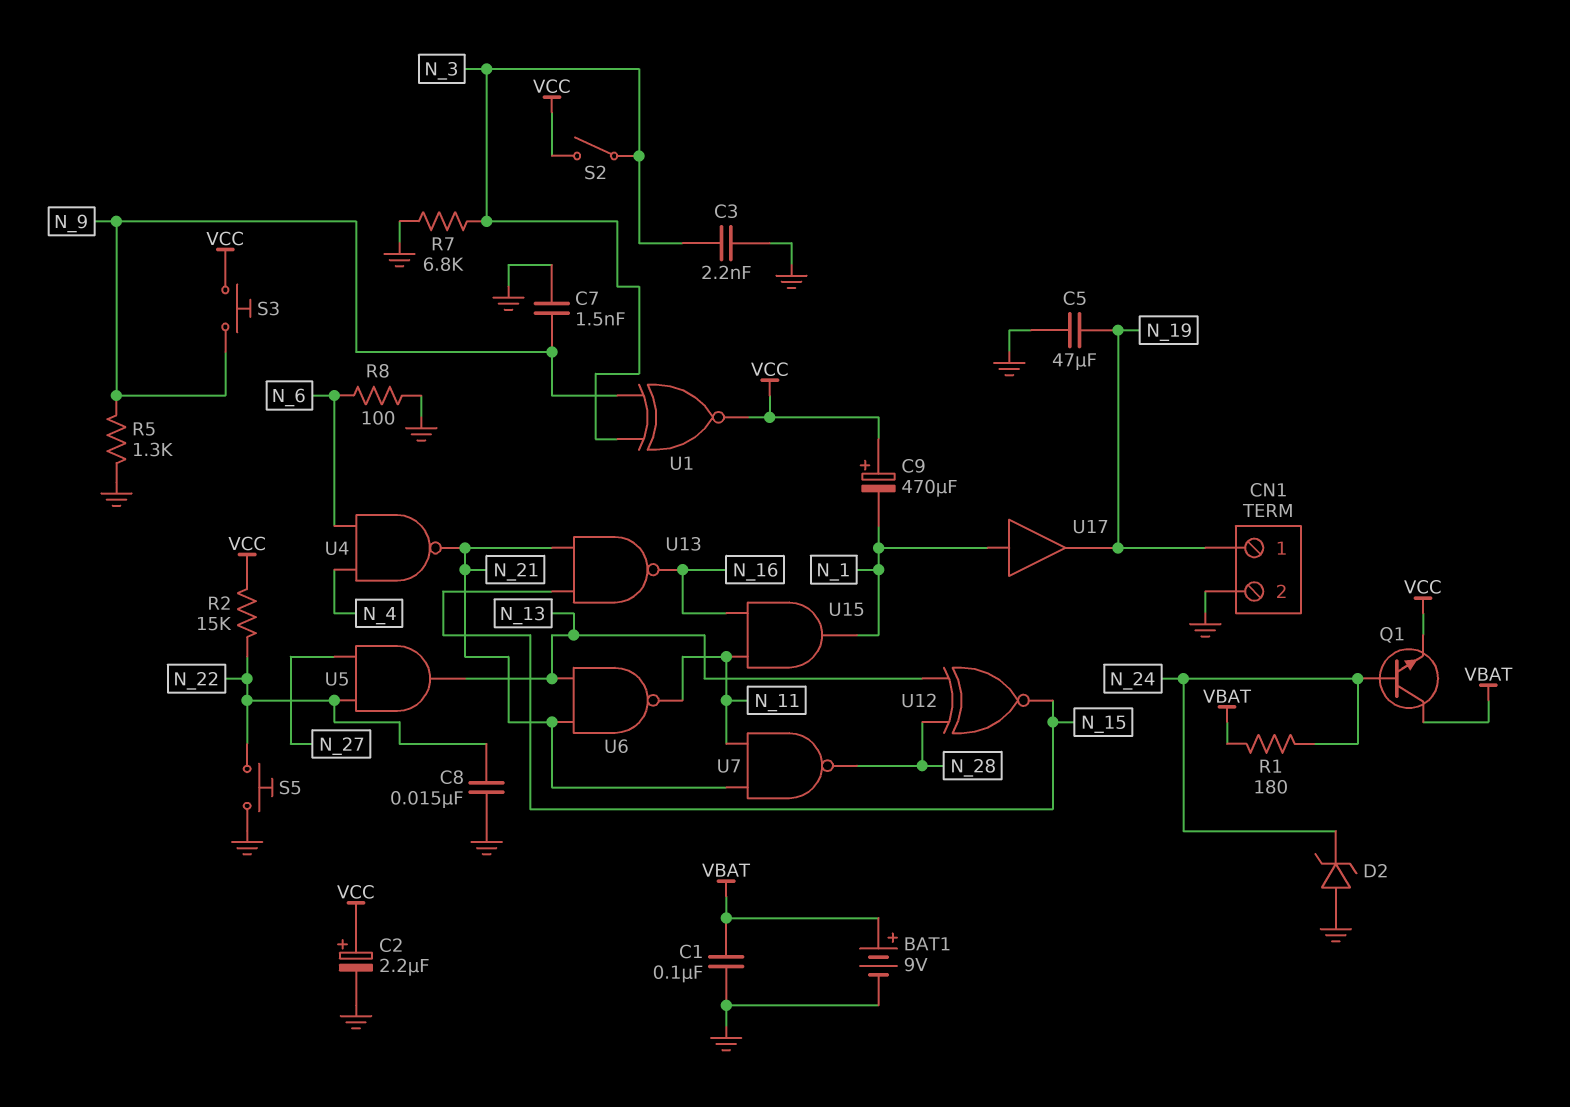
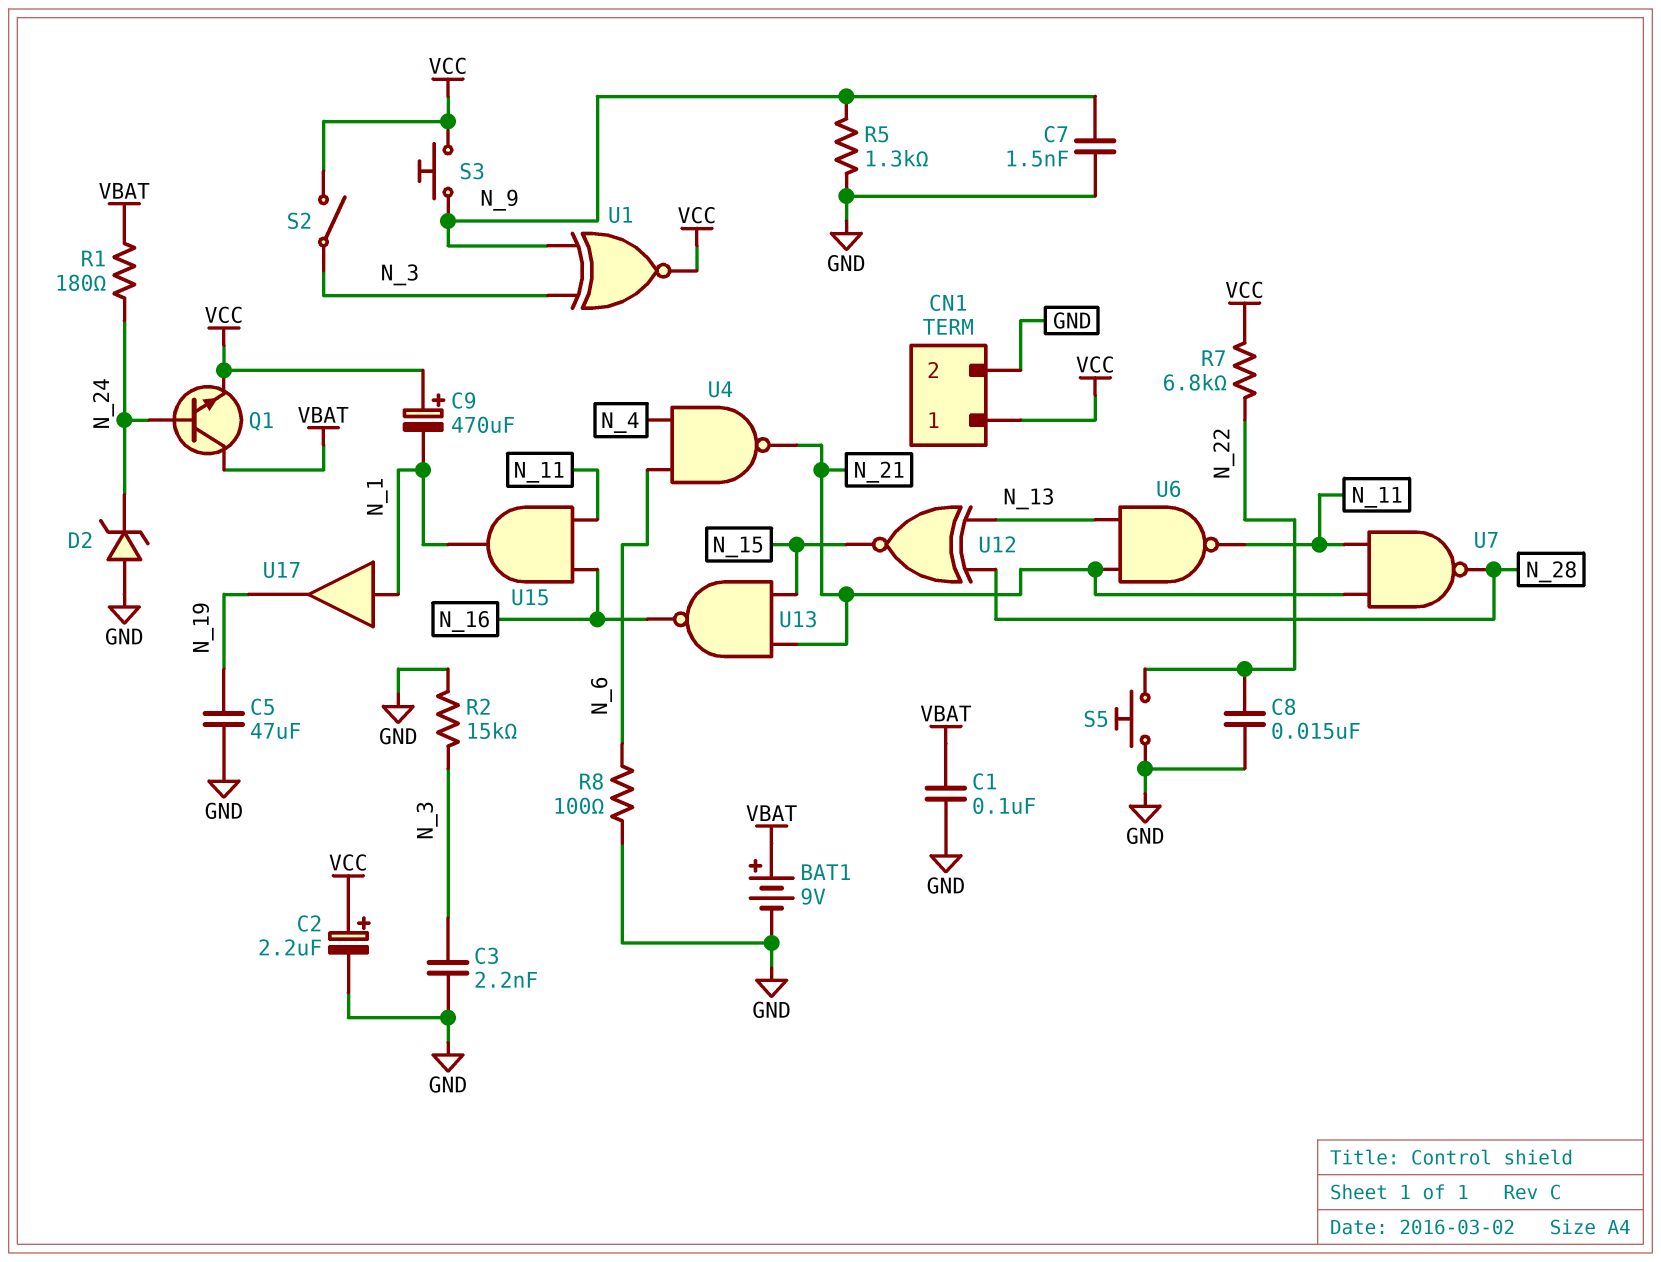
CN1 pin 1: N_19 -> VCC
R2: 15k (N_22, VCC) -> 15k (GND, N_3)
R7: 6.8k (GND, N_3) -> 6.8k (N_22, VCC)
U5: AND (in N_22, in N_27, out N_13) -> none

